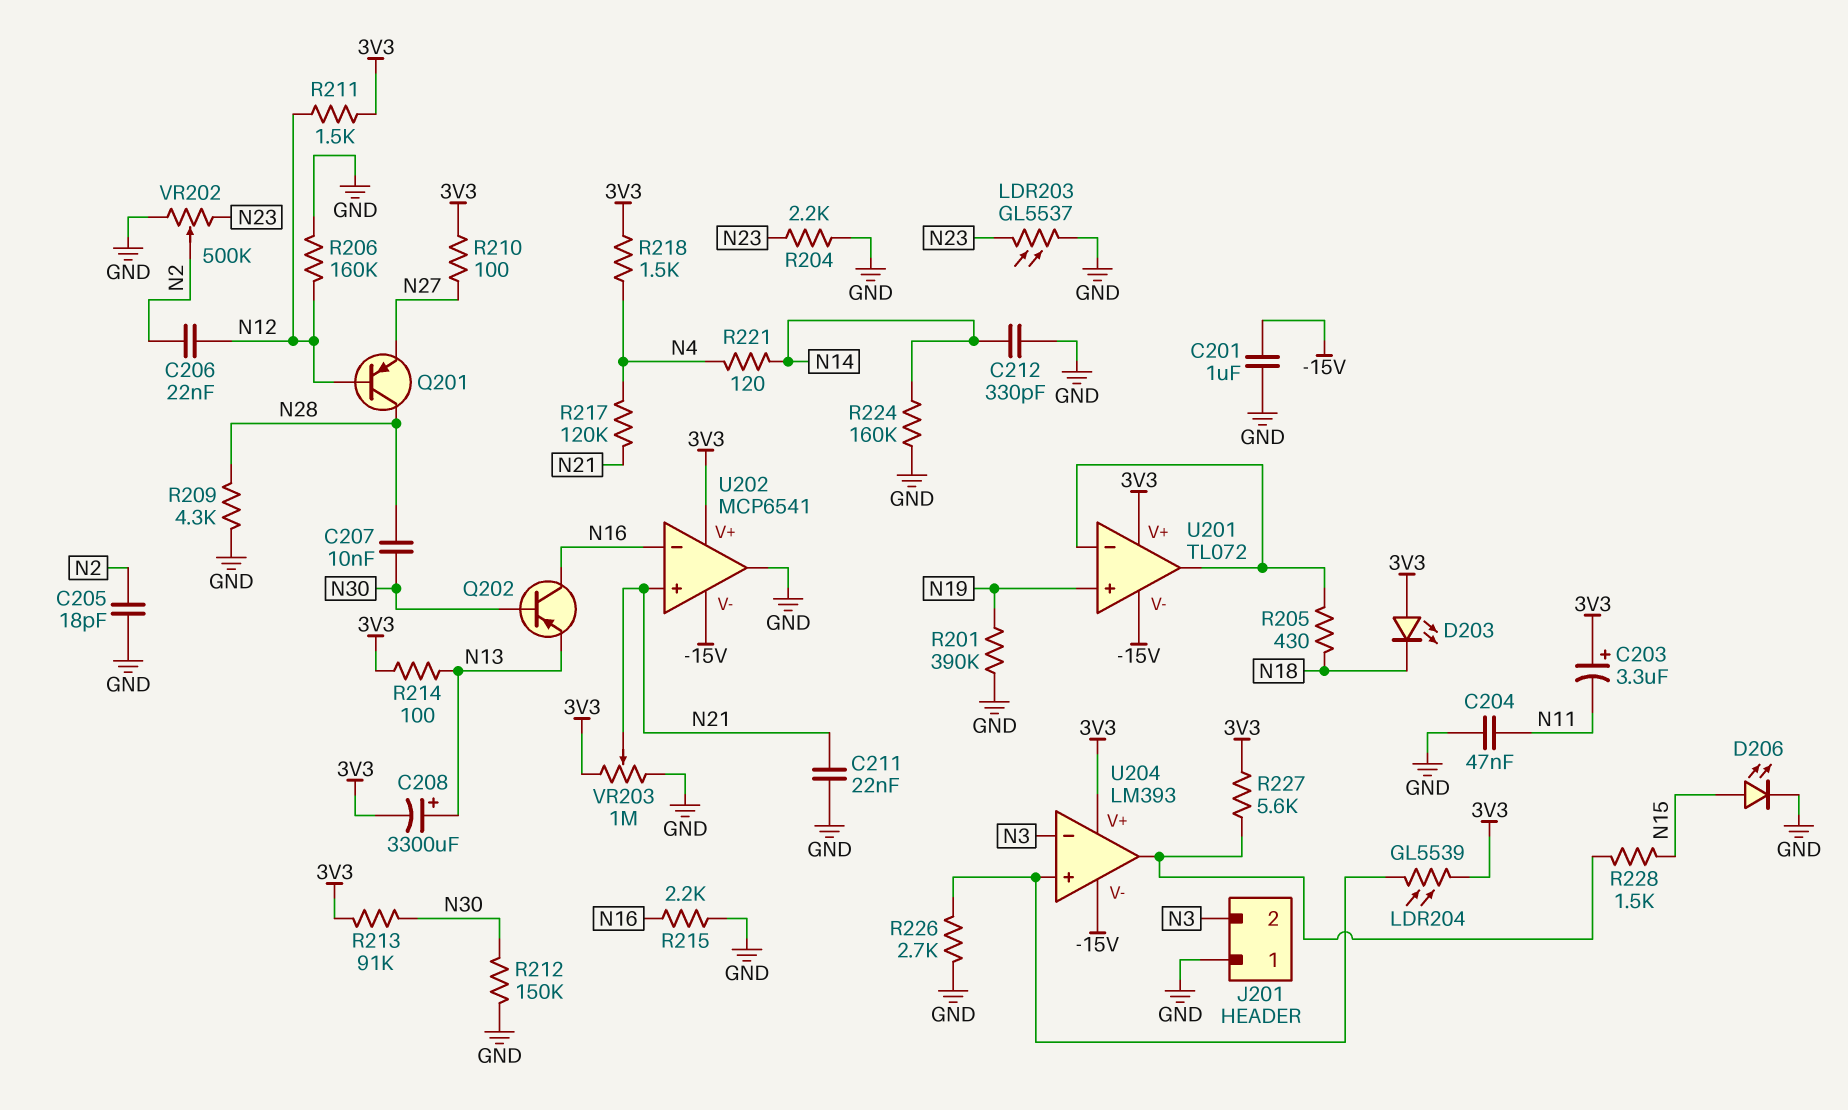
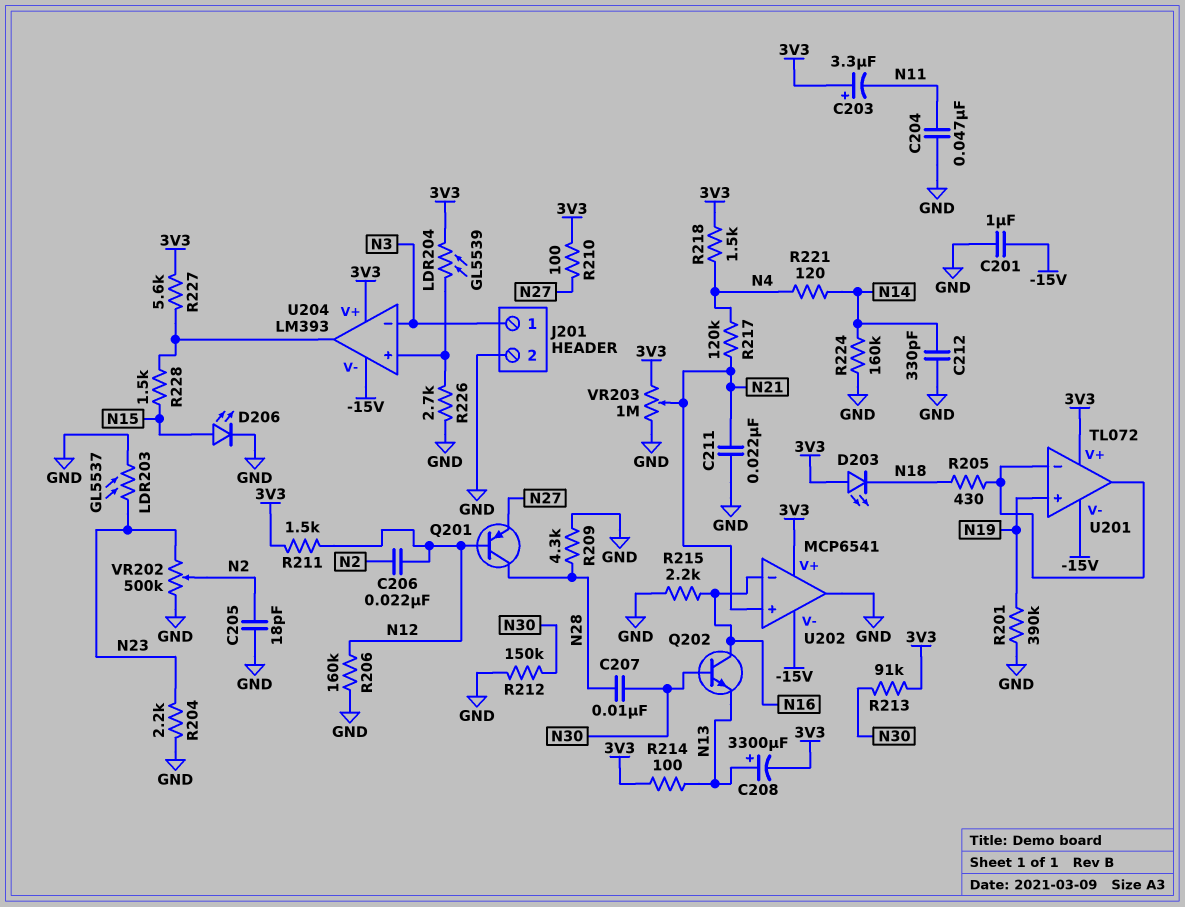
J201 pin 1: GND -> N3
J201 pin 2: N3 -> GND
Q202: PNP (B N30, C N16, E N13) -> NPN (B N30, C N16, E N13)

